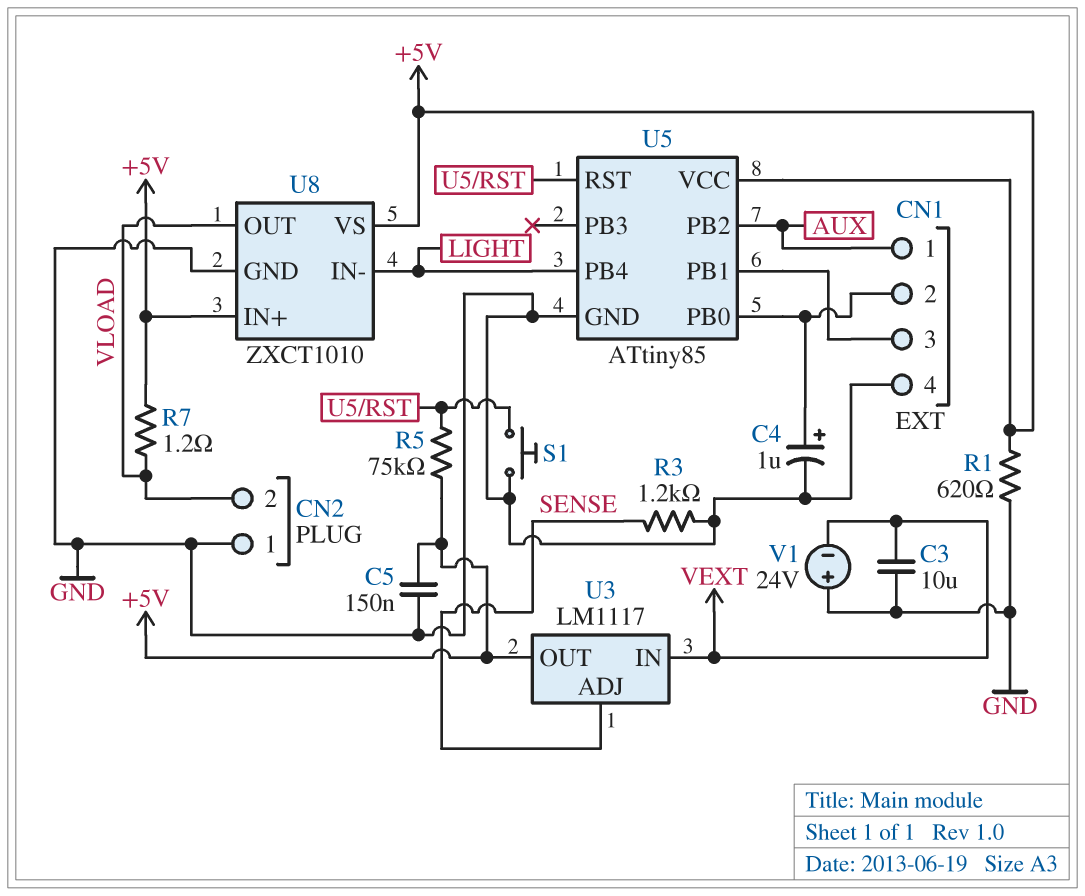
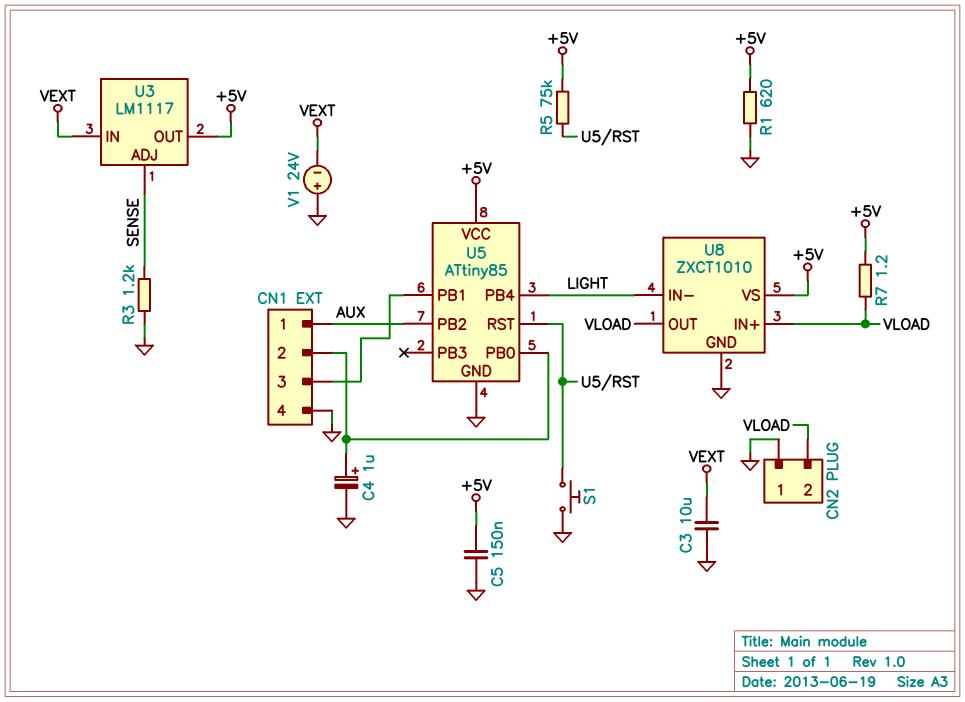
U8 pin IN+: +5V -> VLOAD

